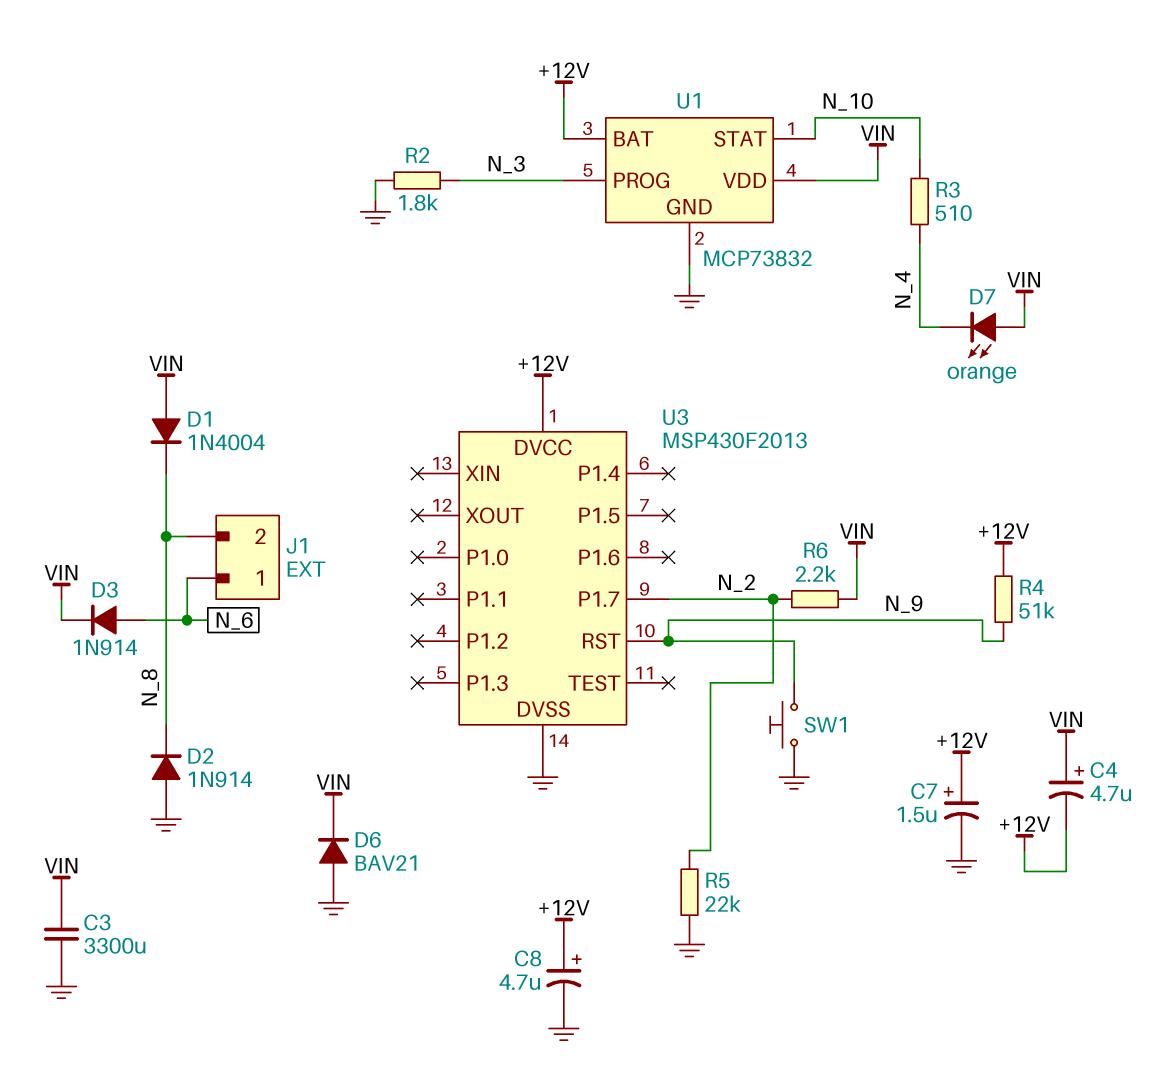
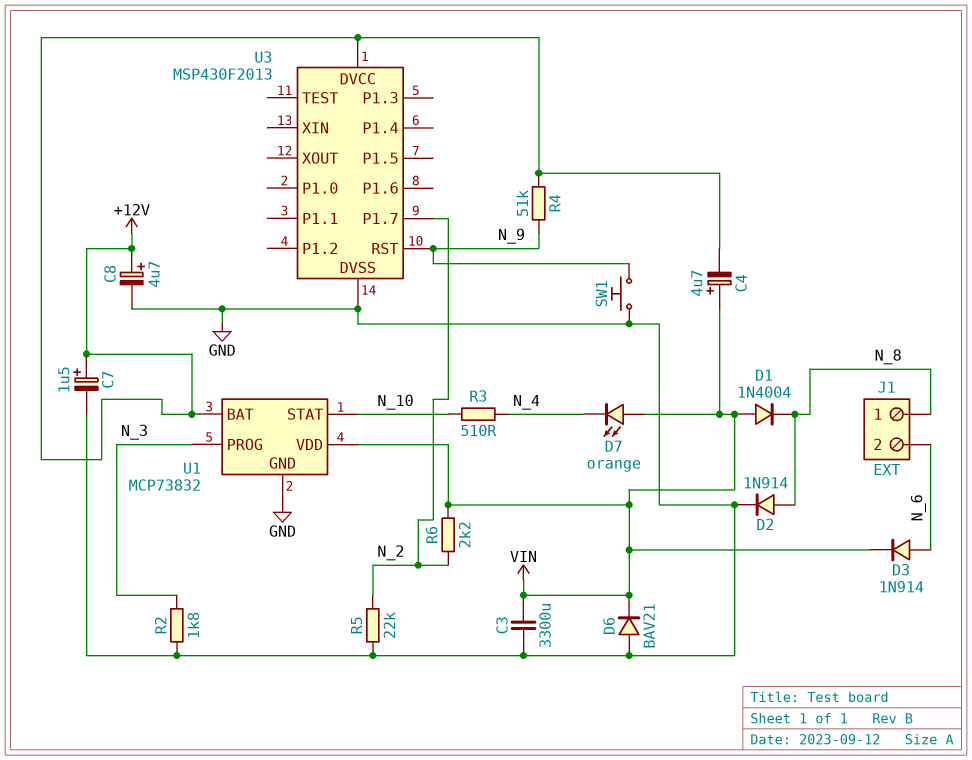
D2: diode 1N914 (A GND, K N_8) -> diode 1N914 (A N_8, K GND)
J1 pin 1: N_6 -> N_8
J1 pin 2: N_8 -> N_6

